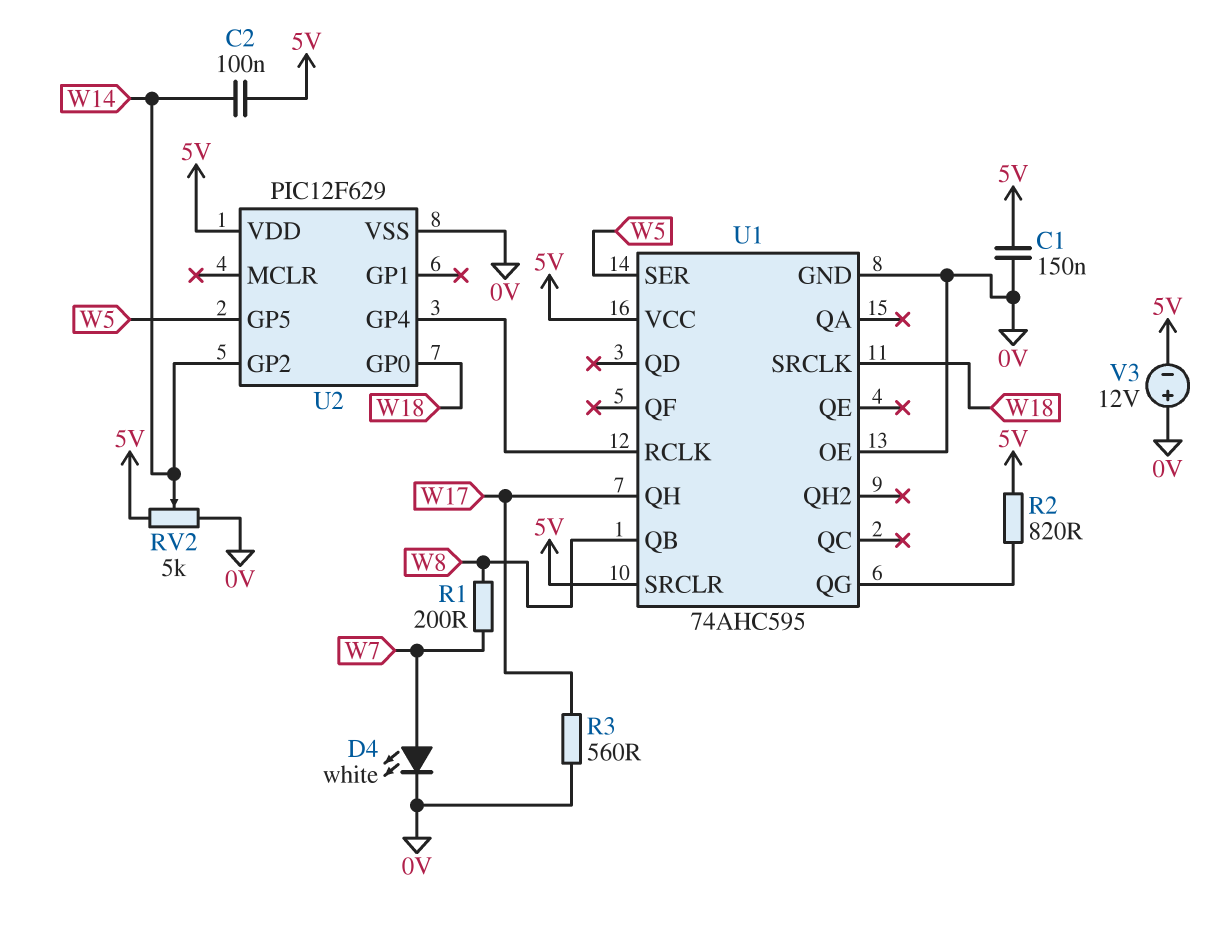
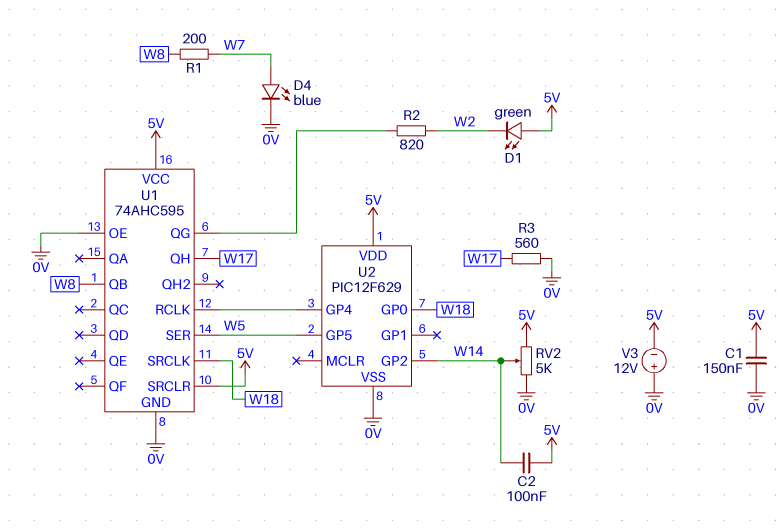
D1: none -> LED green (A 5V, K W2)
D4: LED white (A W7, K 0V) -> LED blue (A W7, K 0V)
R2: 820 (5V, U1/QG) -> 820 (U1/QG, W2)

